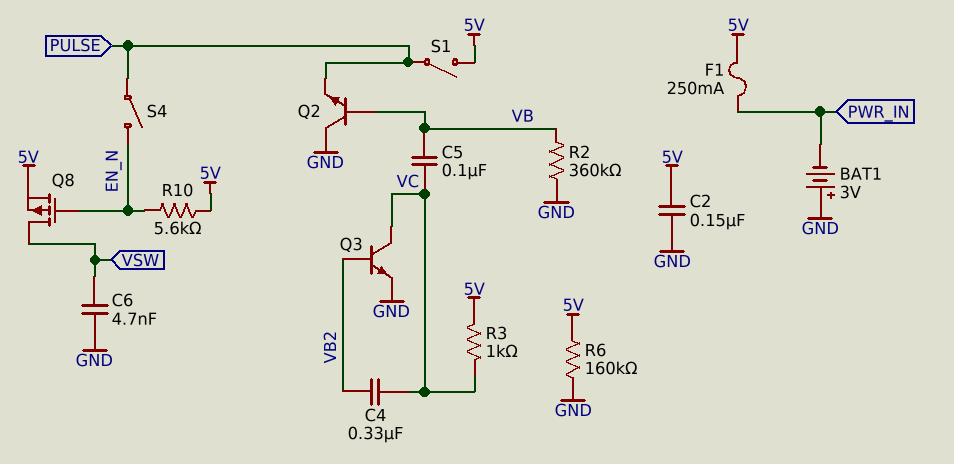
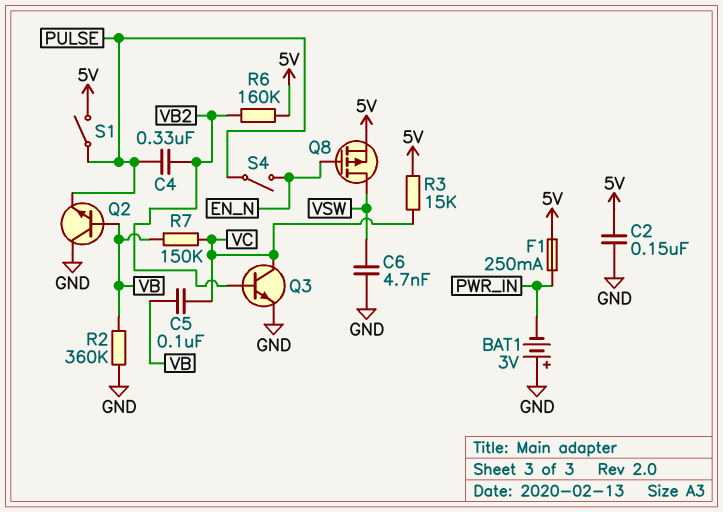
C4: 330nF (VB2, VC) -> 330nF (PULSE, VB2)
R3: 1k (5V, VC) -> 15k (5V, VC)
R6: 160k (5V, GND) -> 160k (5V, VB2)
R7: none -> 150k (VB, VC)
R10: 5.6k (5V, EN_N) -> none

